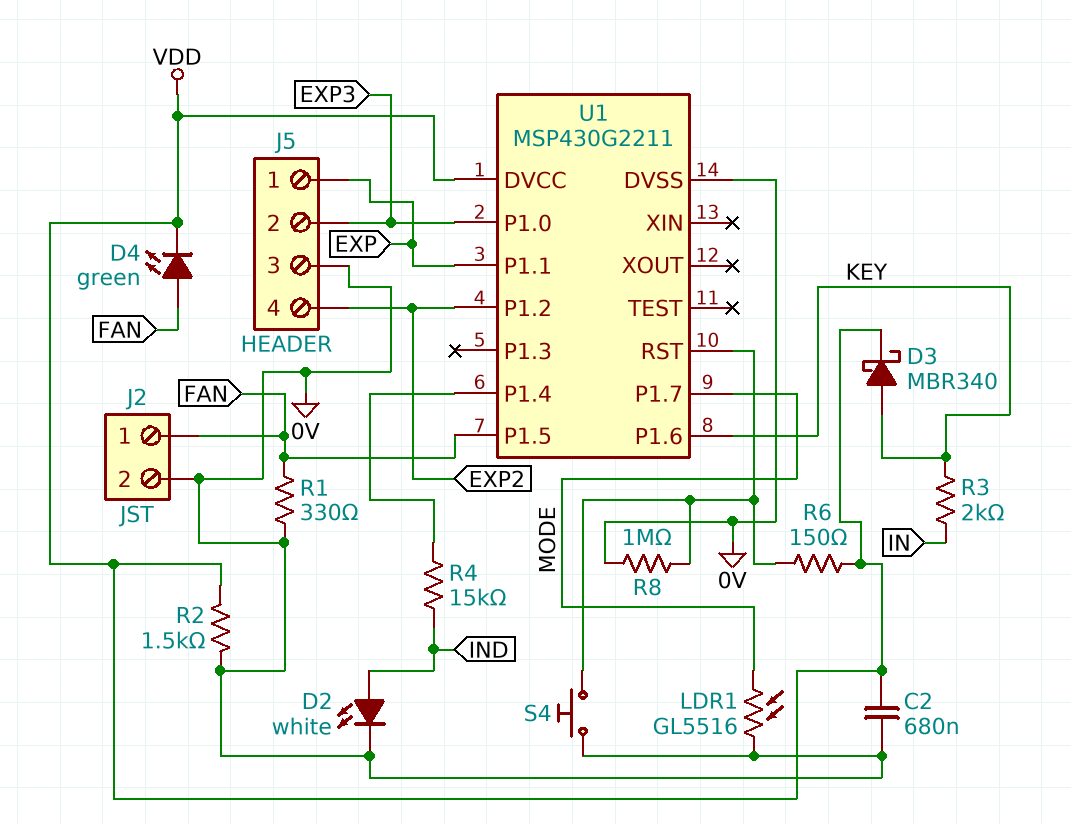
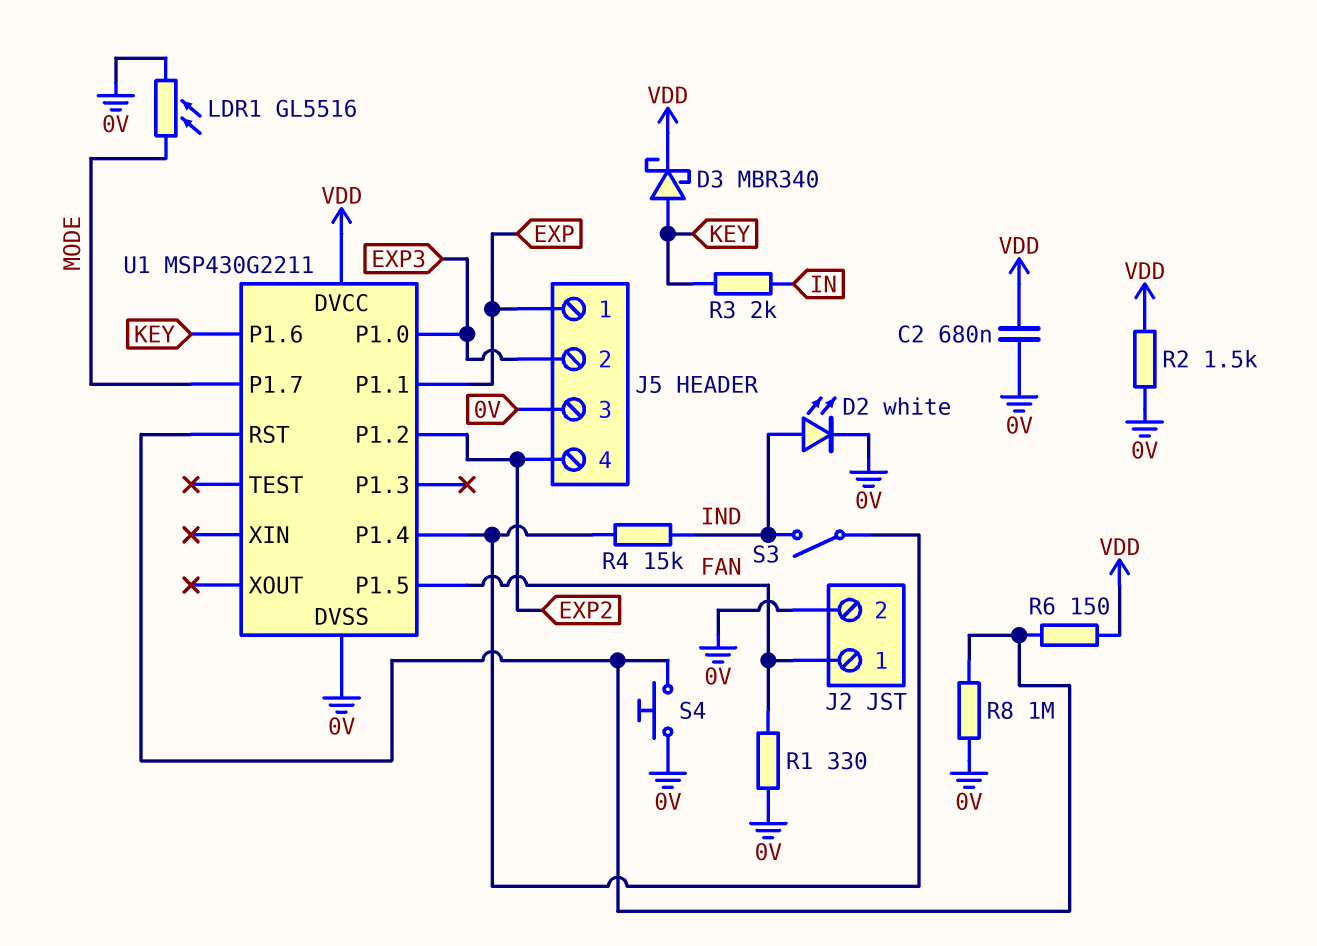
D4: LED green (A FAN, K VDD) -> none
S3: none -> switch (IND, U1/P1.4)

